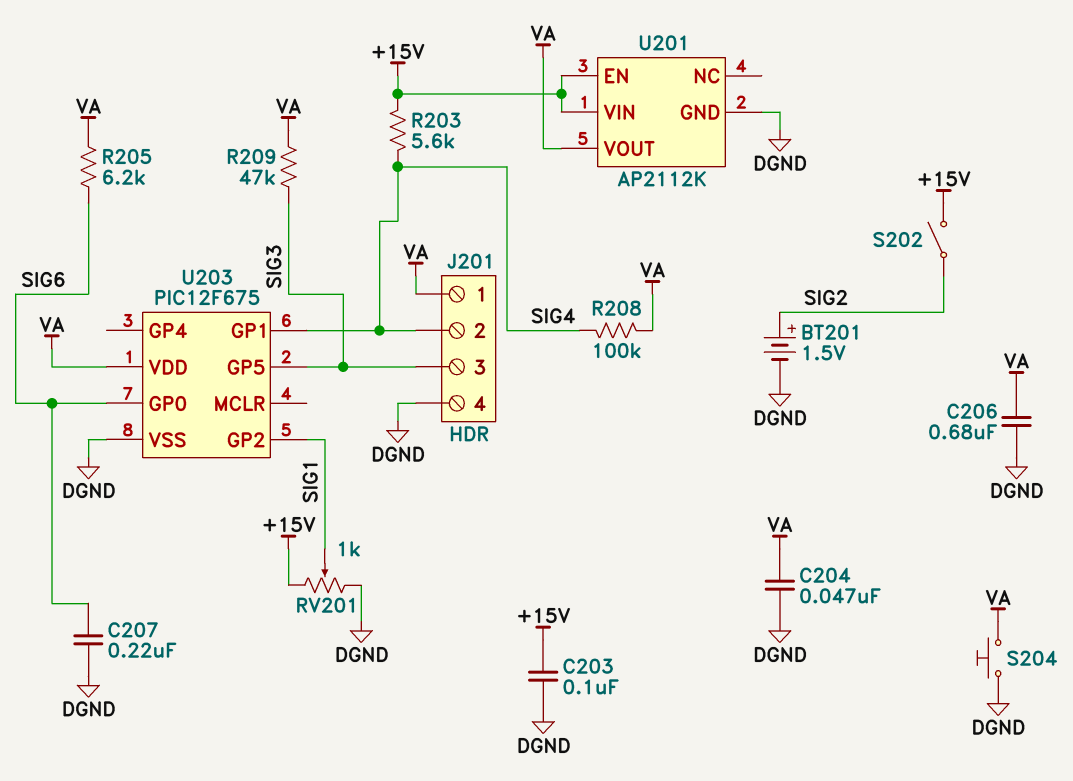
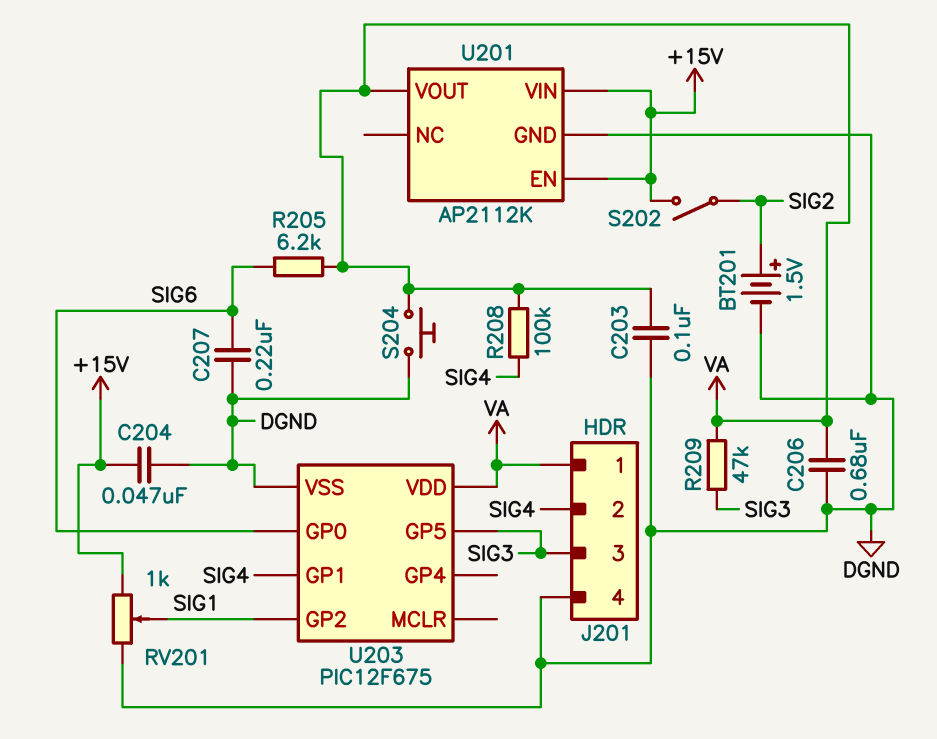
C203: 100nF (+15V, DGND) -> 100nF (DGND, VA)
C204: 47nF (DGND, VA) -> 47nF (+15V, DGND)
R203: 5.6k (+15V, SIG4) -> none

